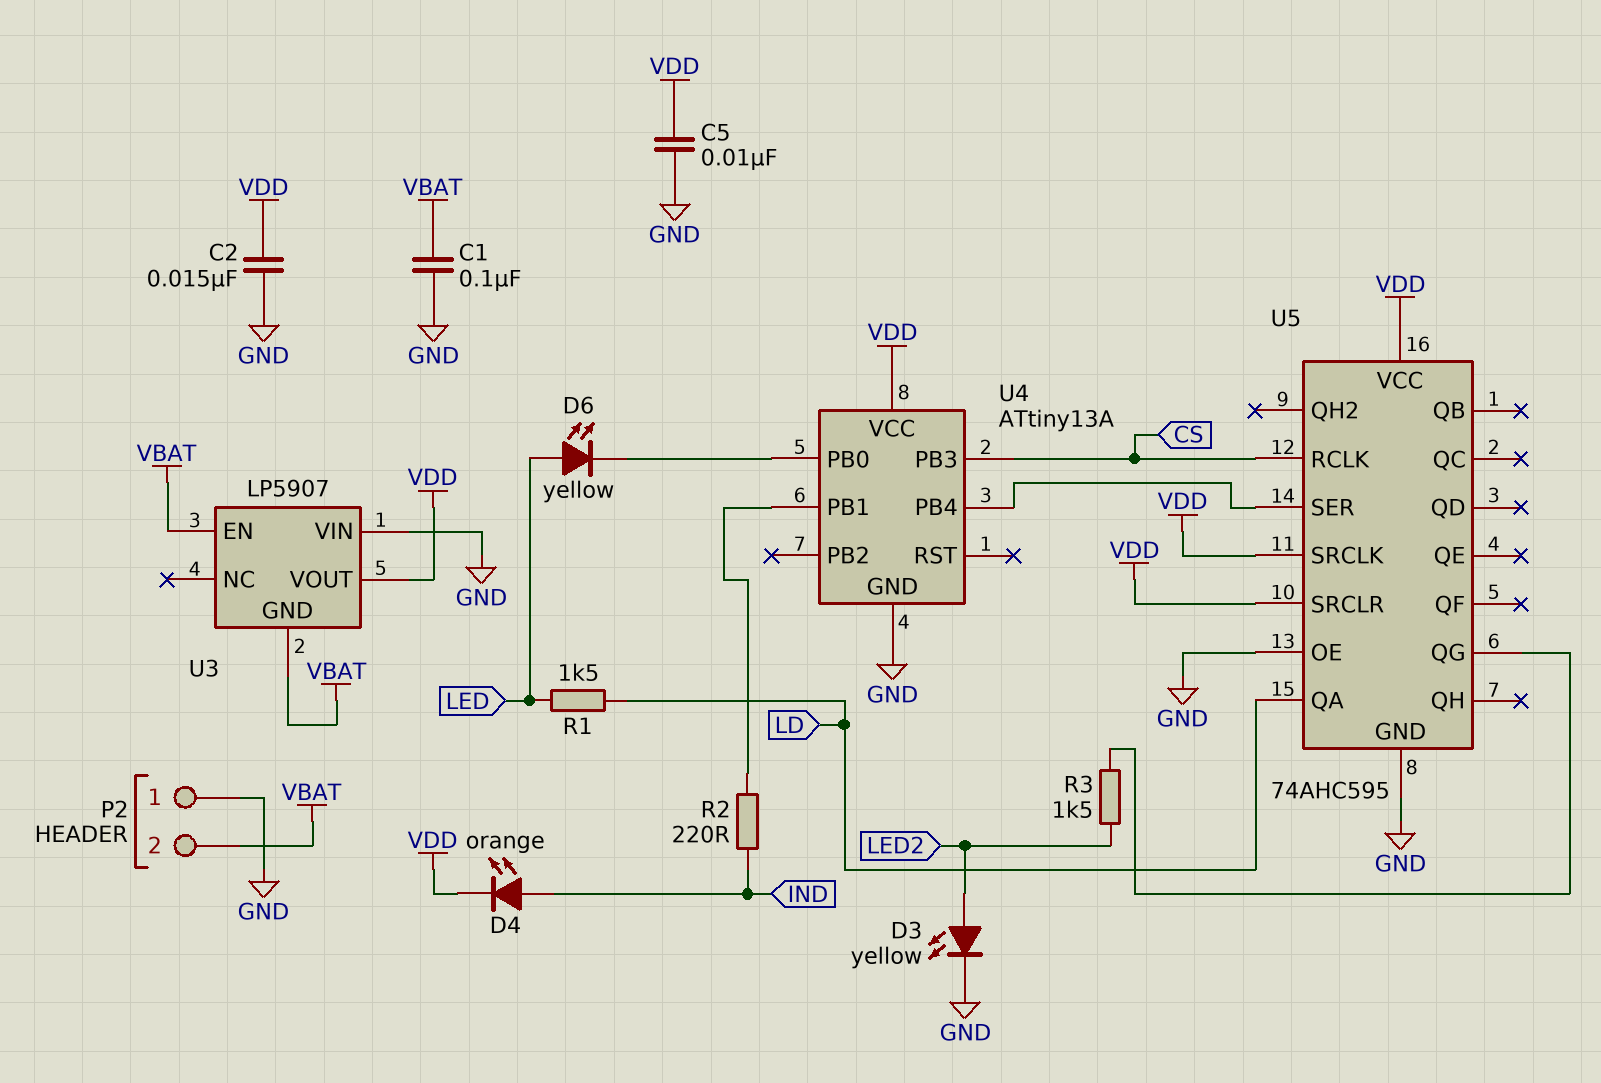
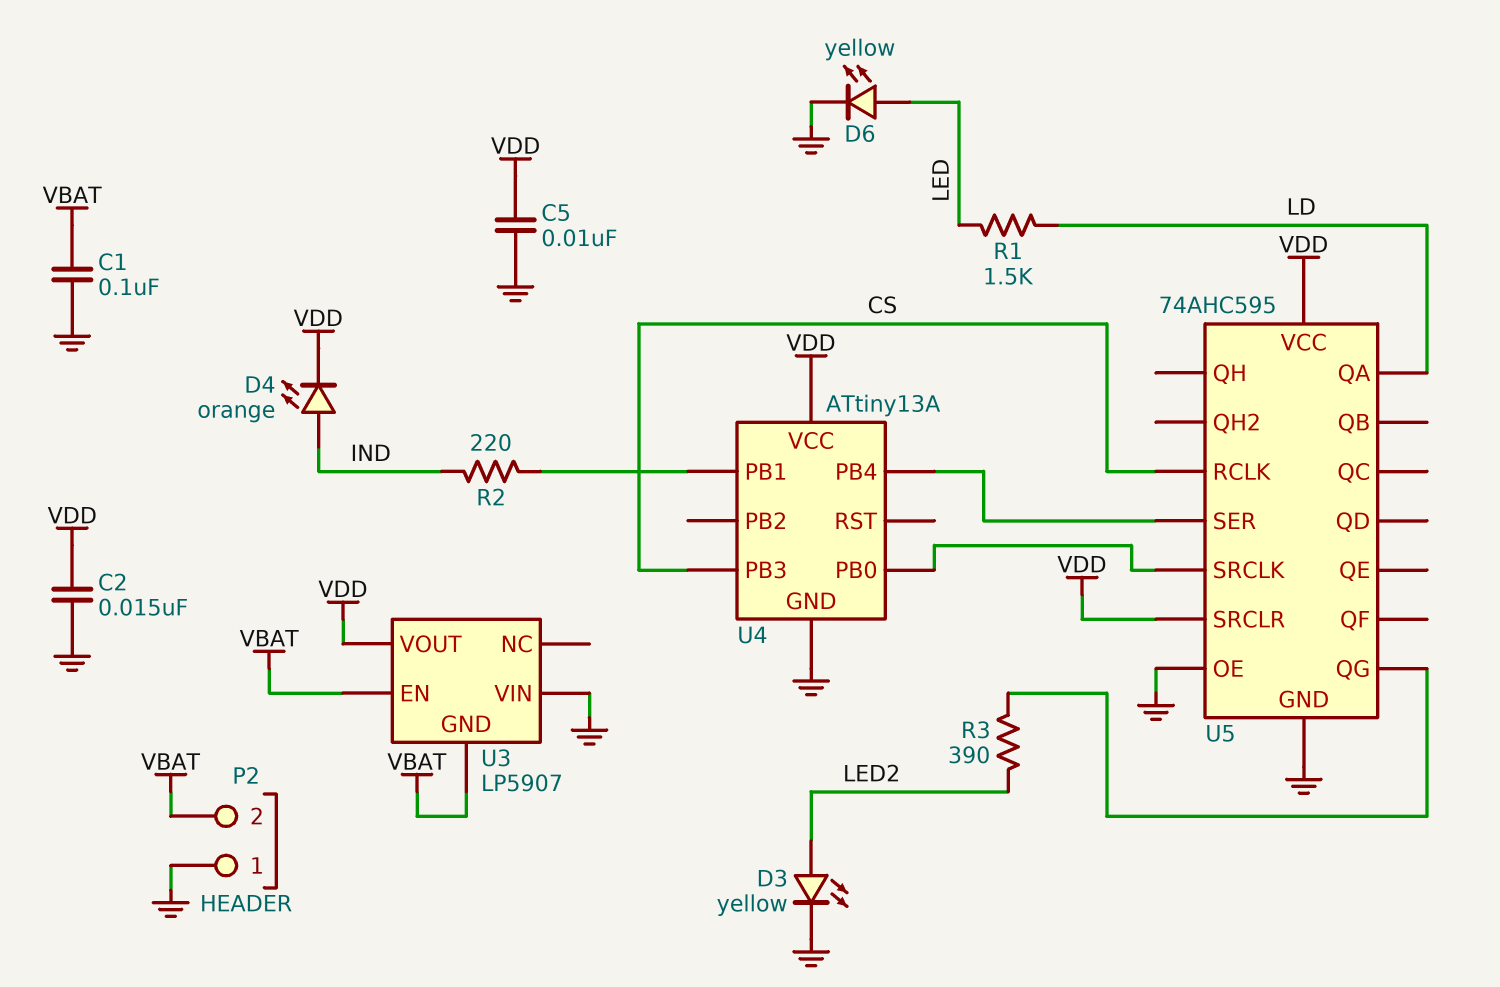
D6: LED yellow (A LED, K U4/PB0) -> LED yellow (A LED, K GND)
R3: 1.5k (LED2, U5/QG) -> 390 (LED2, U5/QG)
U5 pin SRCLK: VDD -> U4/PB0

